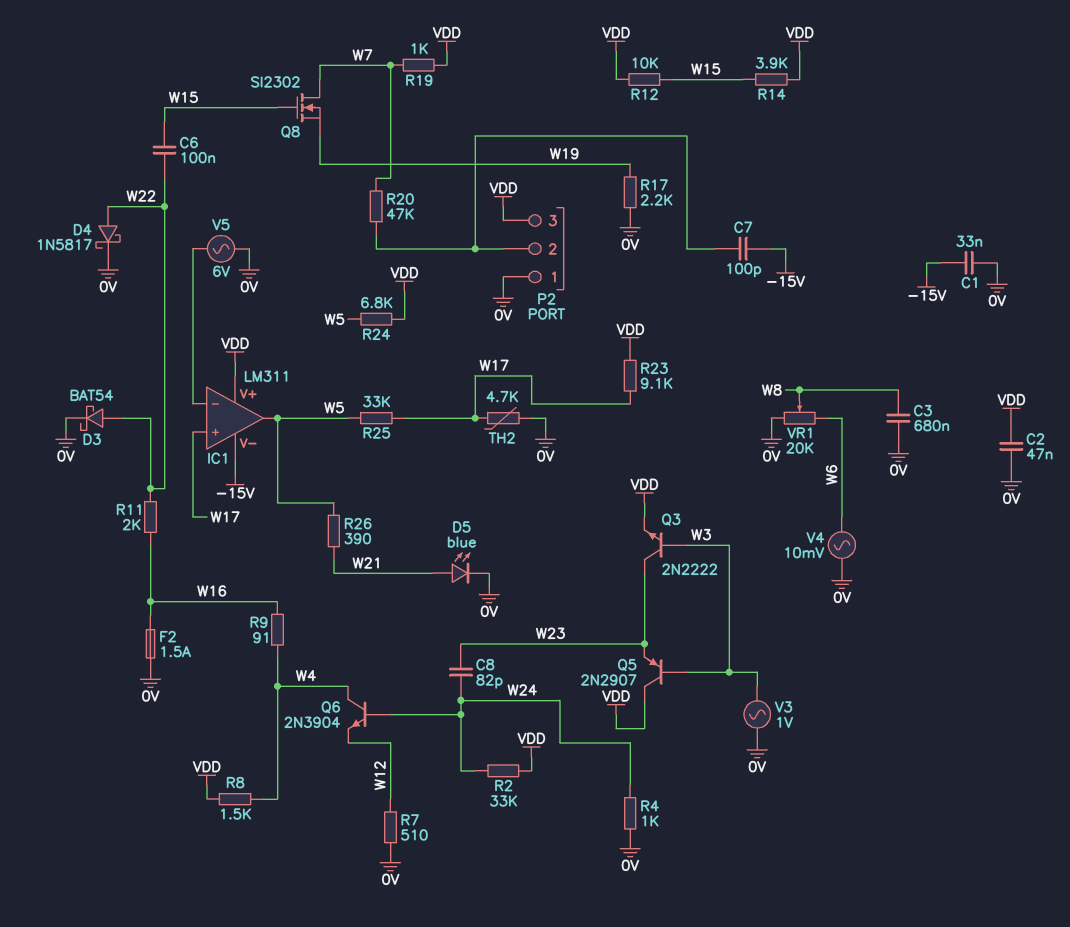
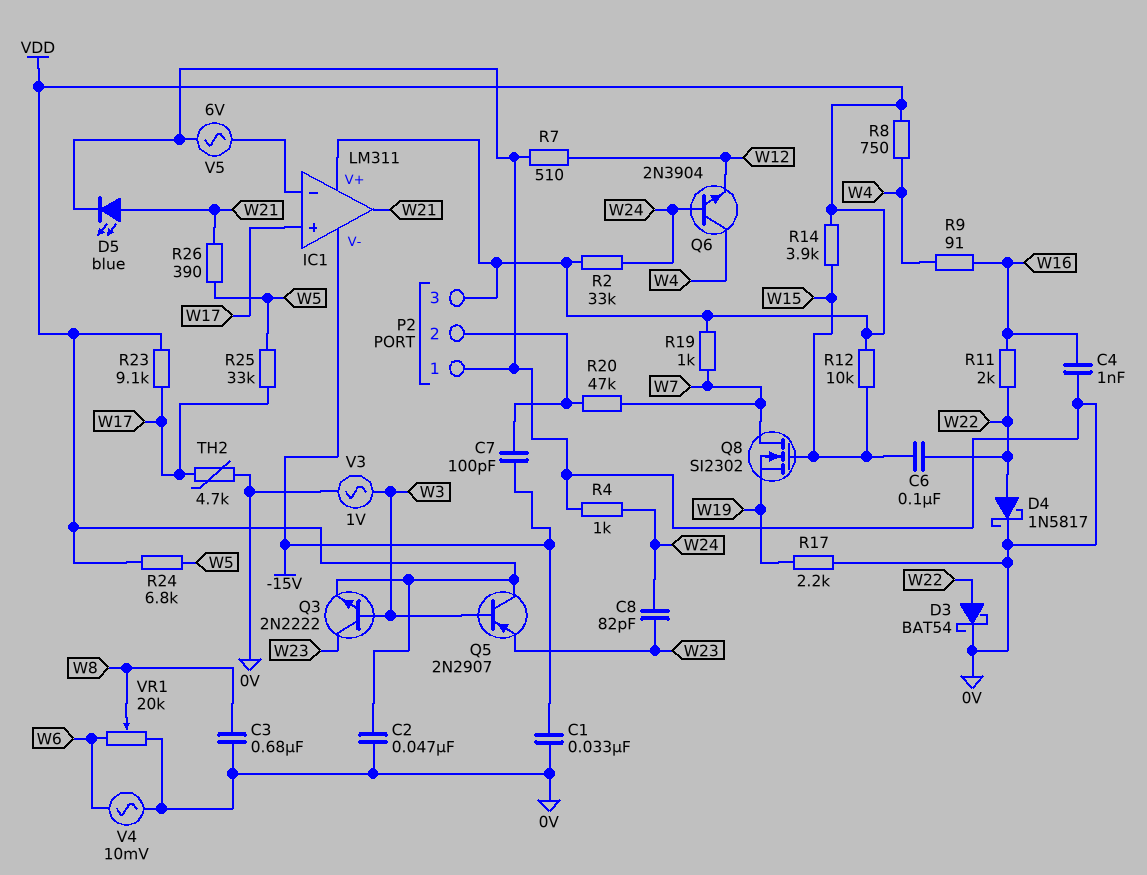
C4: none -> 1nF (0V, W16)
F2: 1.5A (0V, W16) -> none
IC1 pin out: W5 -> W21
R8: 1.5k (VDD, W4) -> 750 (VDD, W4)

